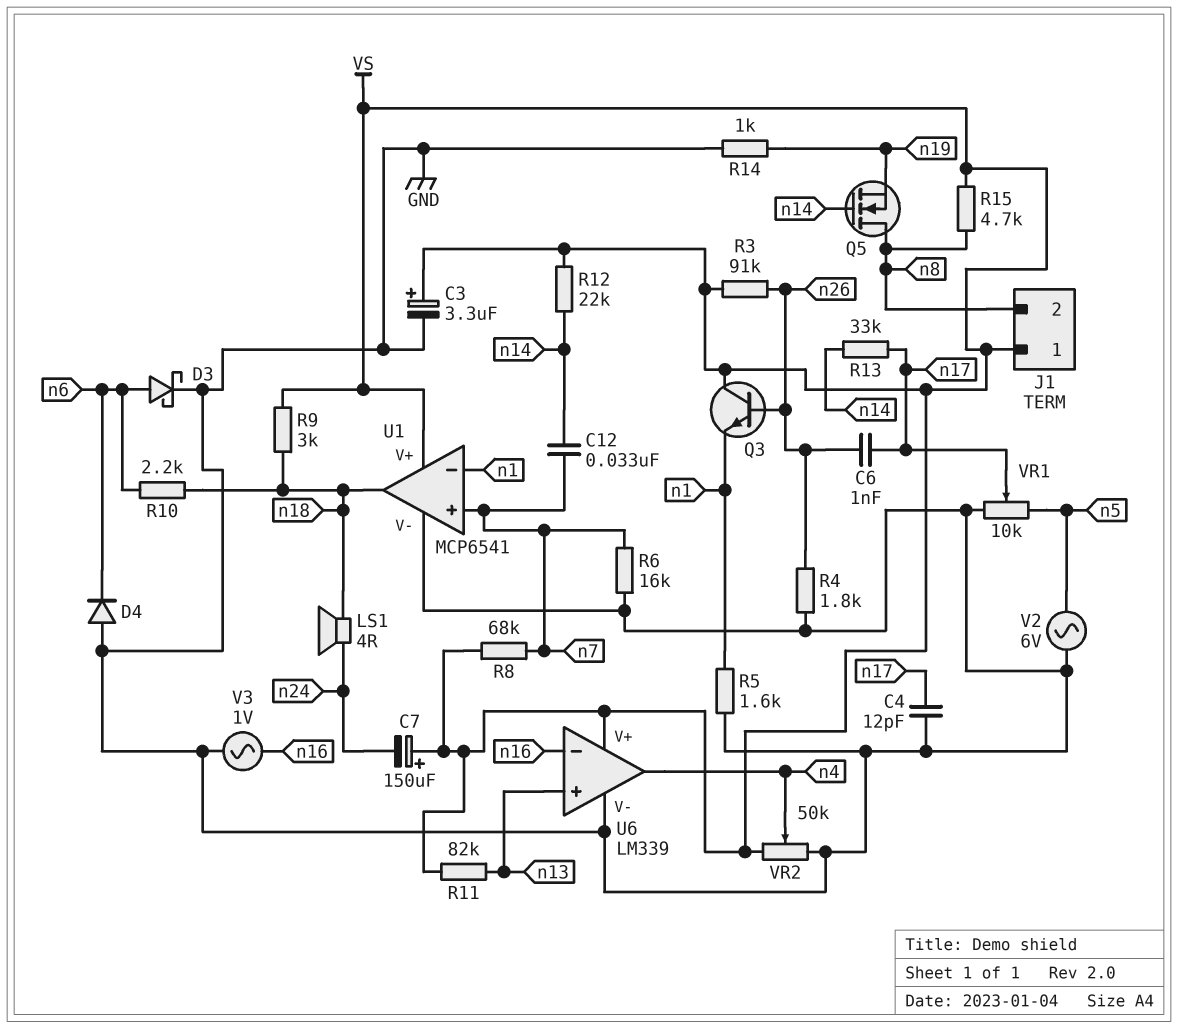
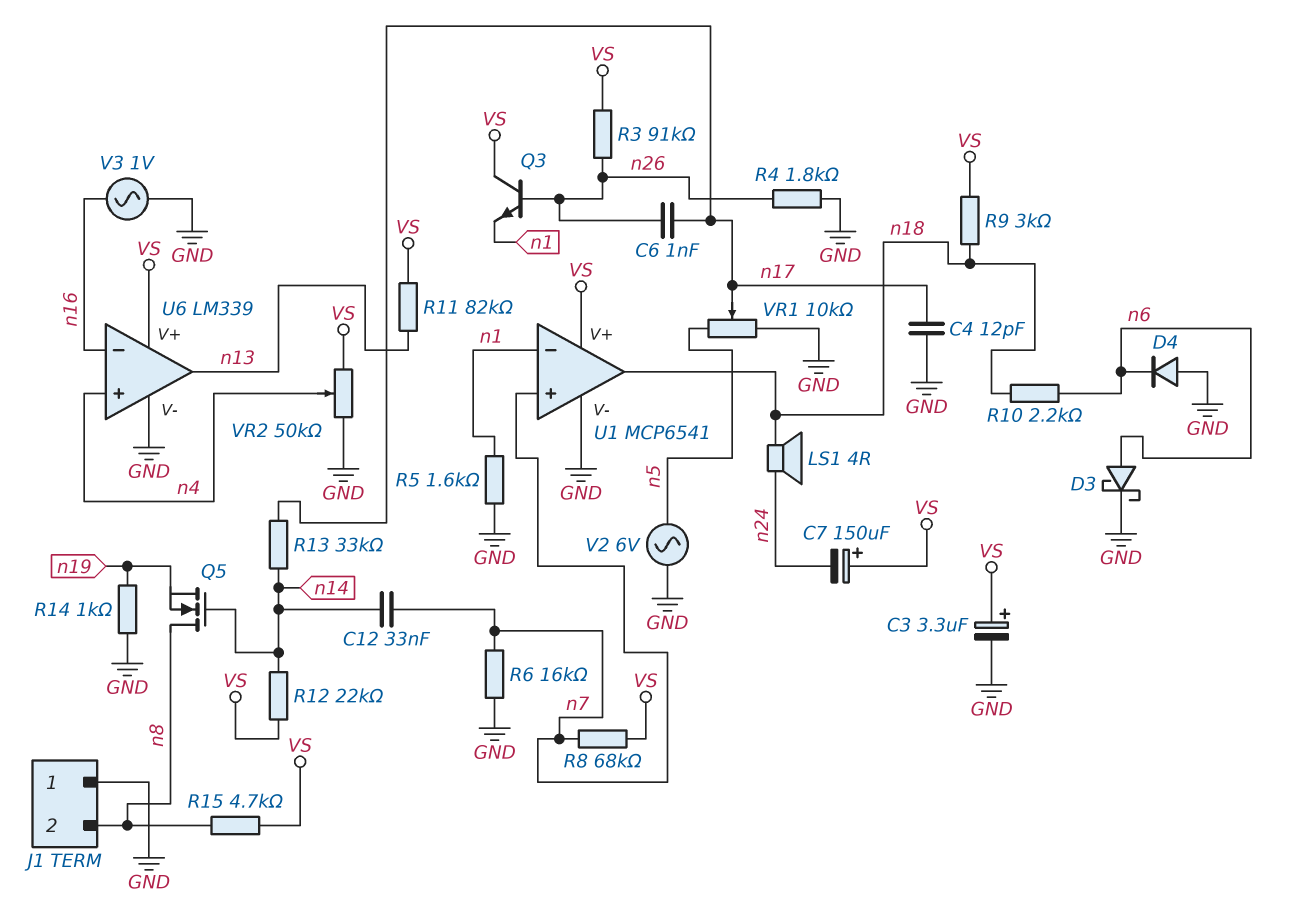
J1 pin 1: VS -> GND
U6 pin in+: n13 -> n4
U6 pin out: n4 -> n13

